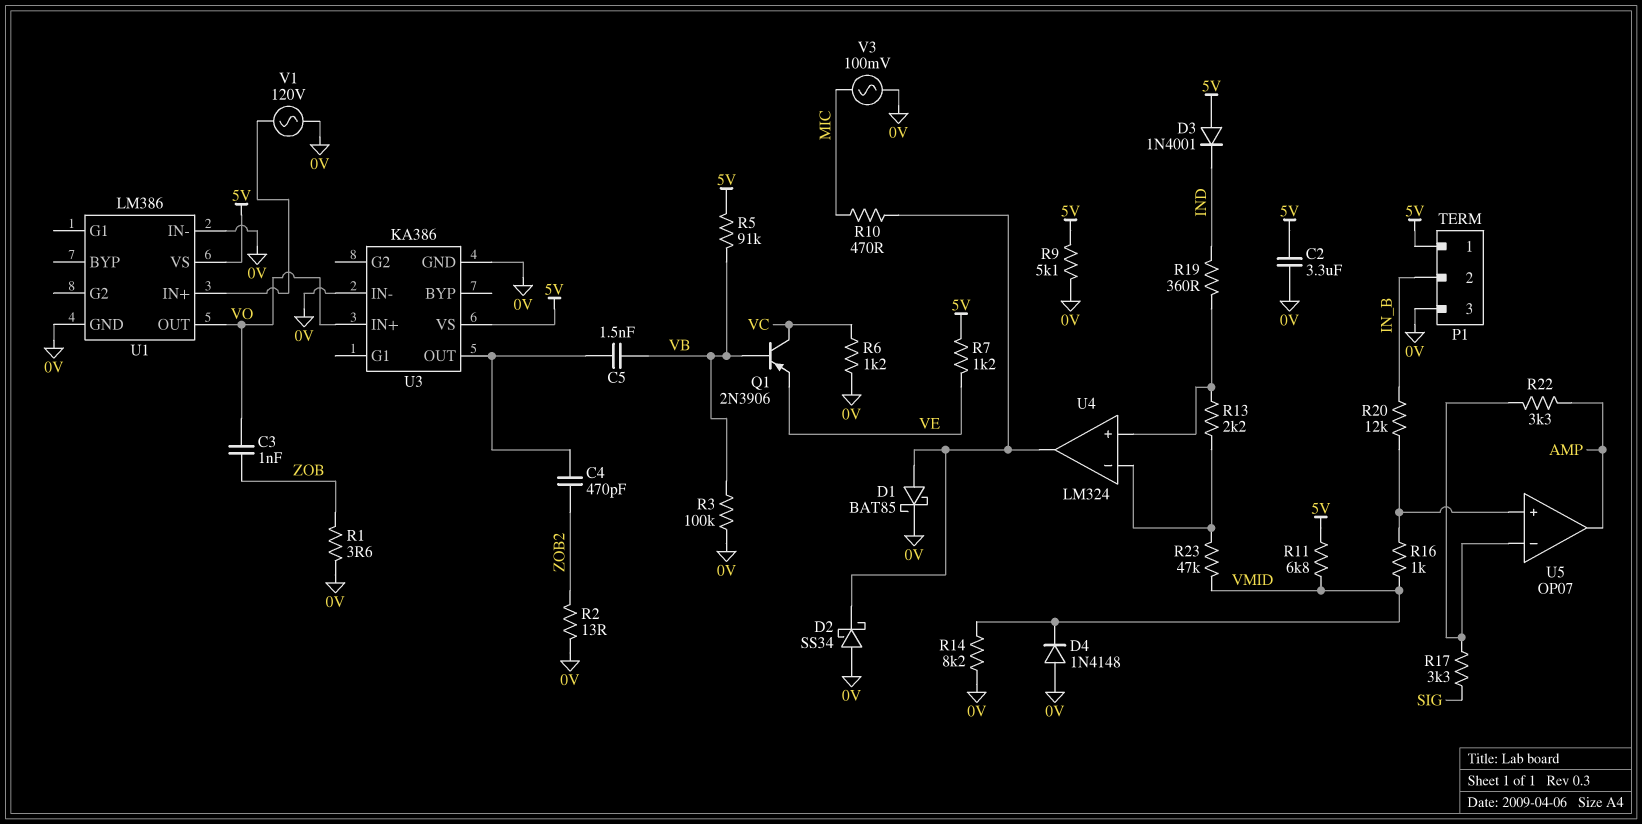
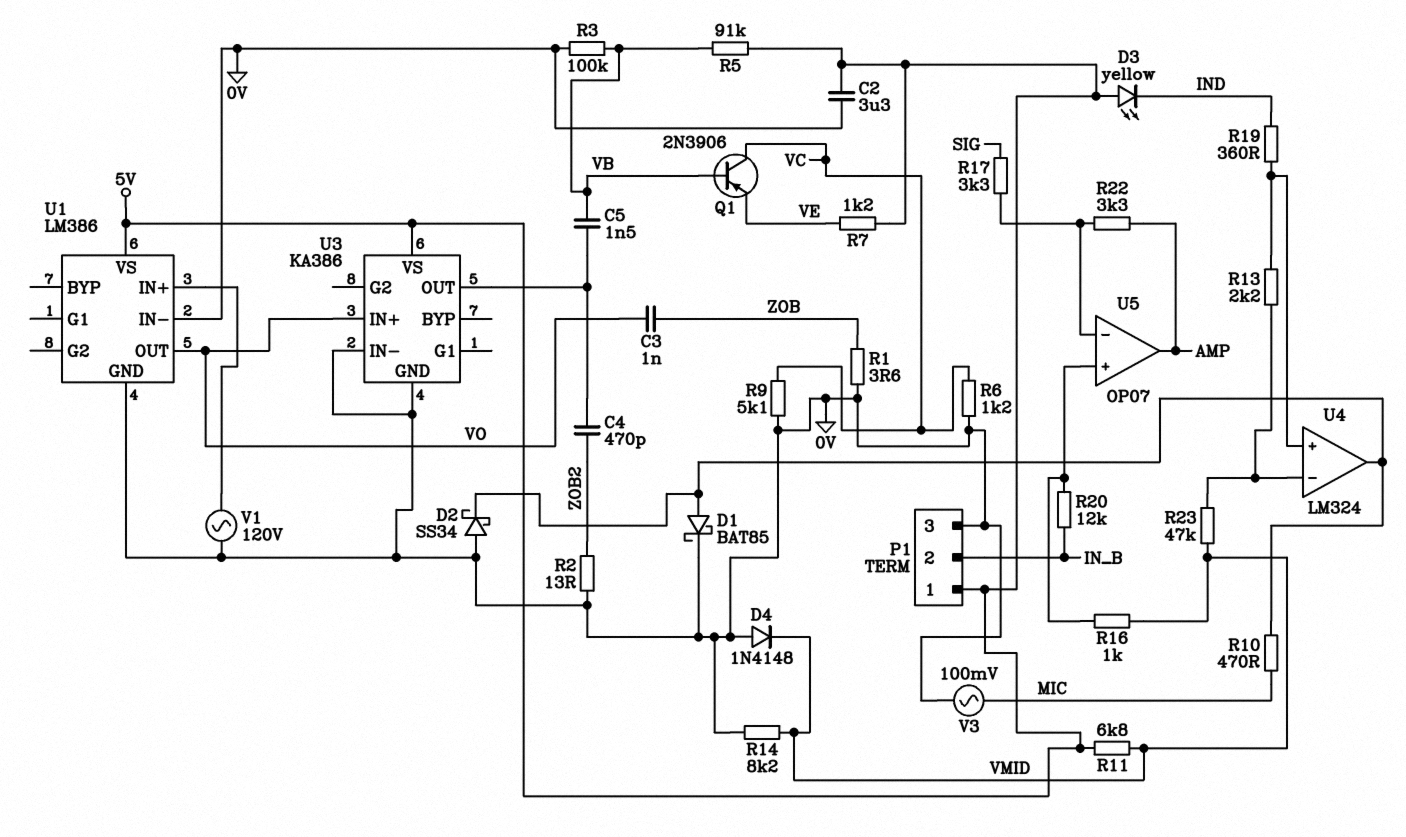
D3: diode 1N4001 (A 5V, K IND) -> LED yellow (A 5V, K IND)
R9: 5.1k (0V, 5V) -> 5.1k (0V, VC)

